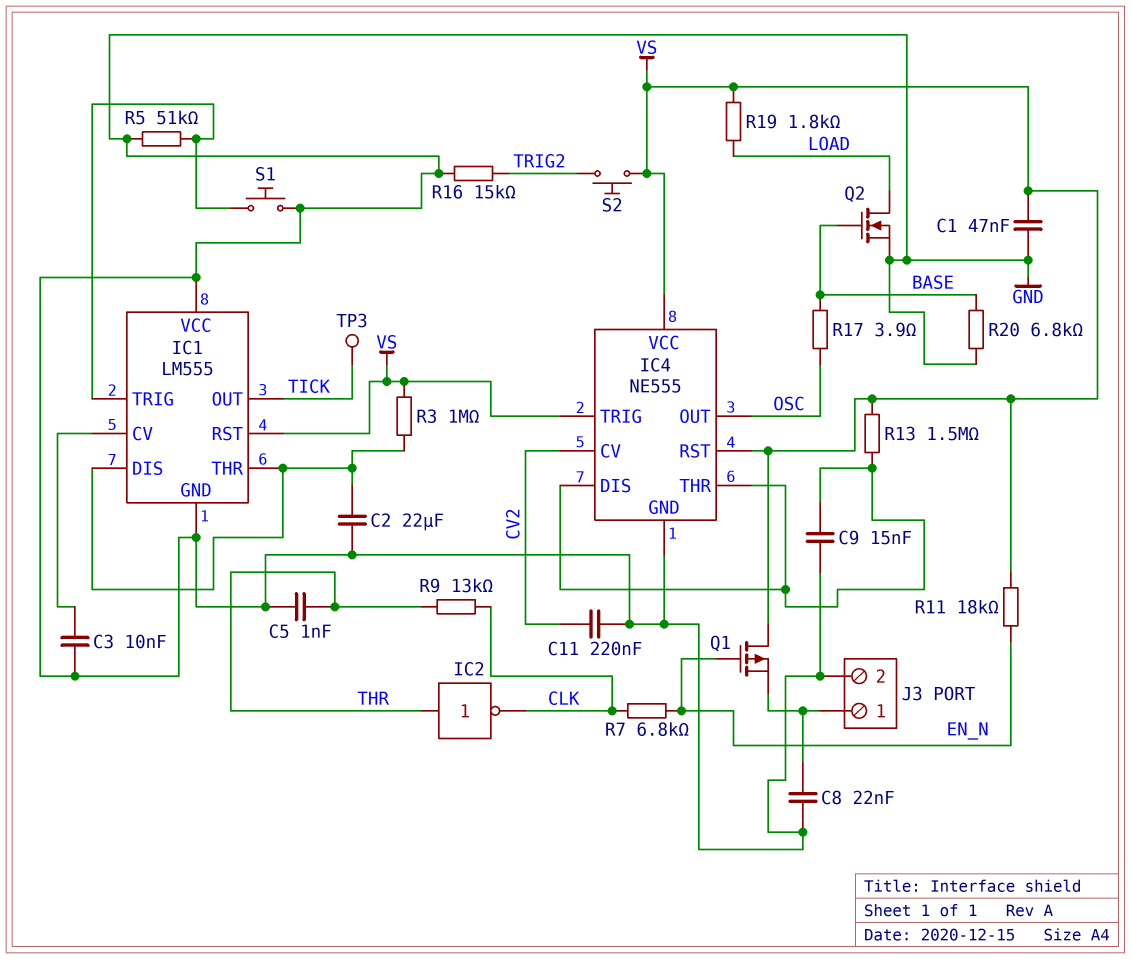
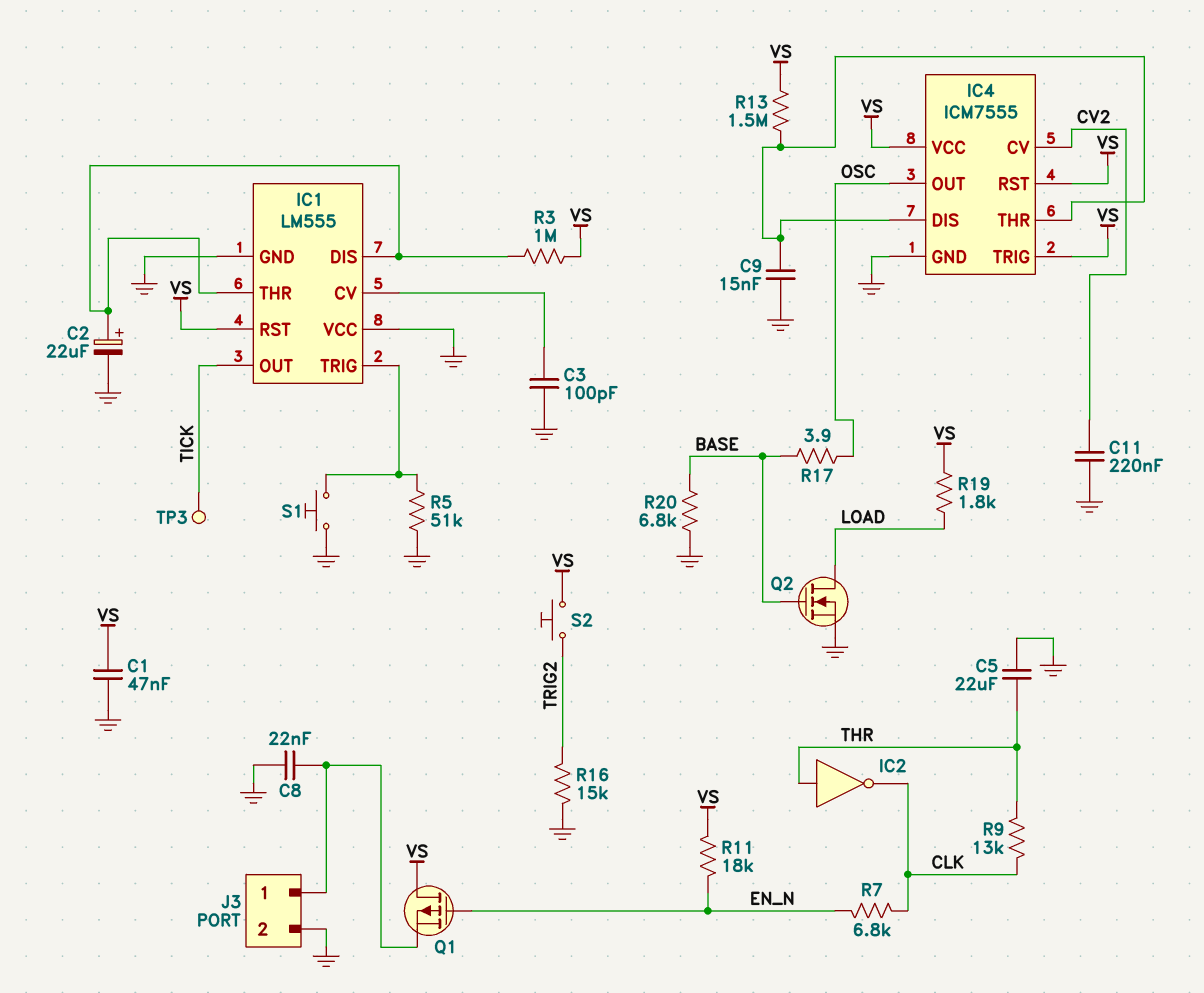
C2: 22uF (GND, IC1/DIS) -> 22uF (plus IC1/DIS, minus GND)
C3: 10nF (GND, IC1/CV) -> 100pF (GND, IC1/CV)
C5: 1nF (GND, THR) -> 22uF (GND, THR)
IC4: NE555 -> ICM7555

